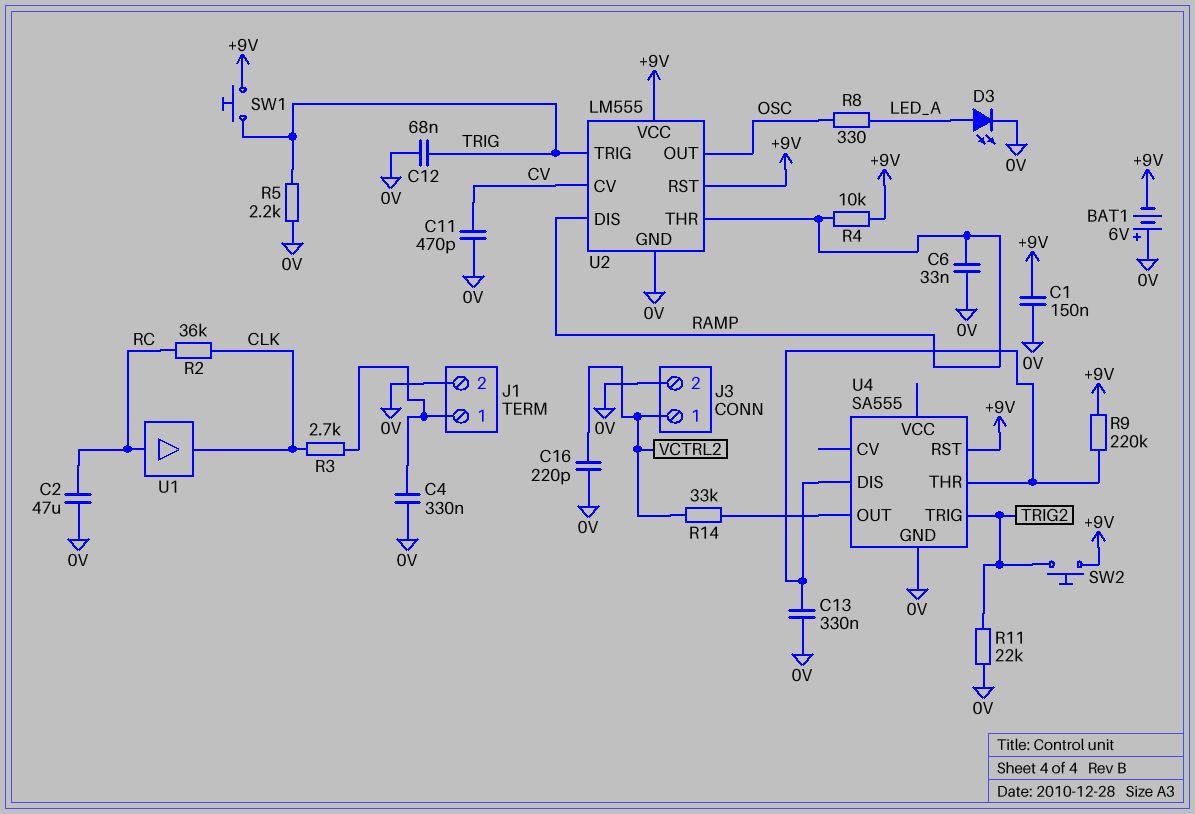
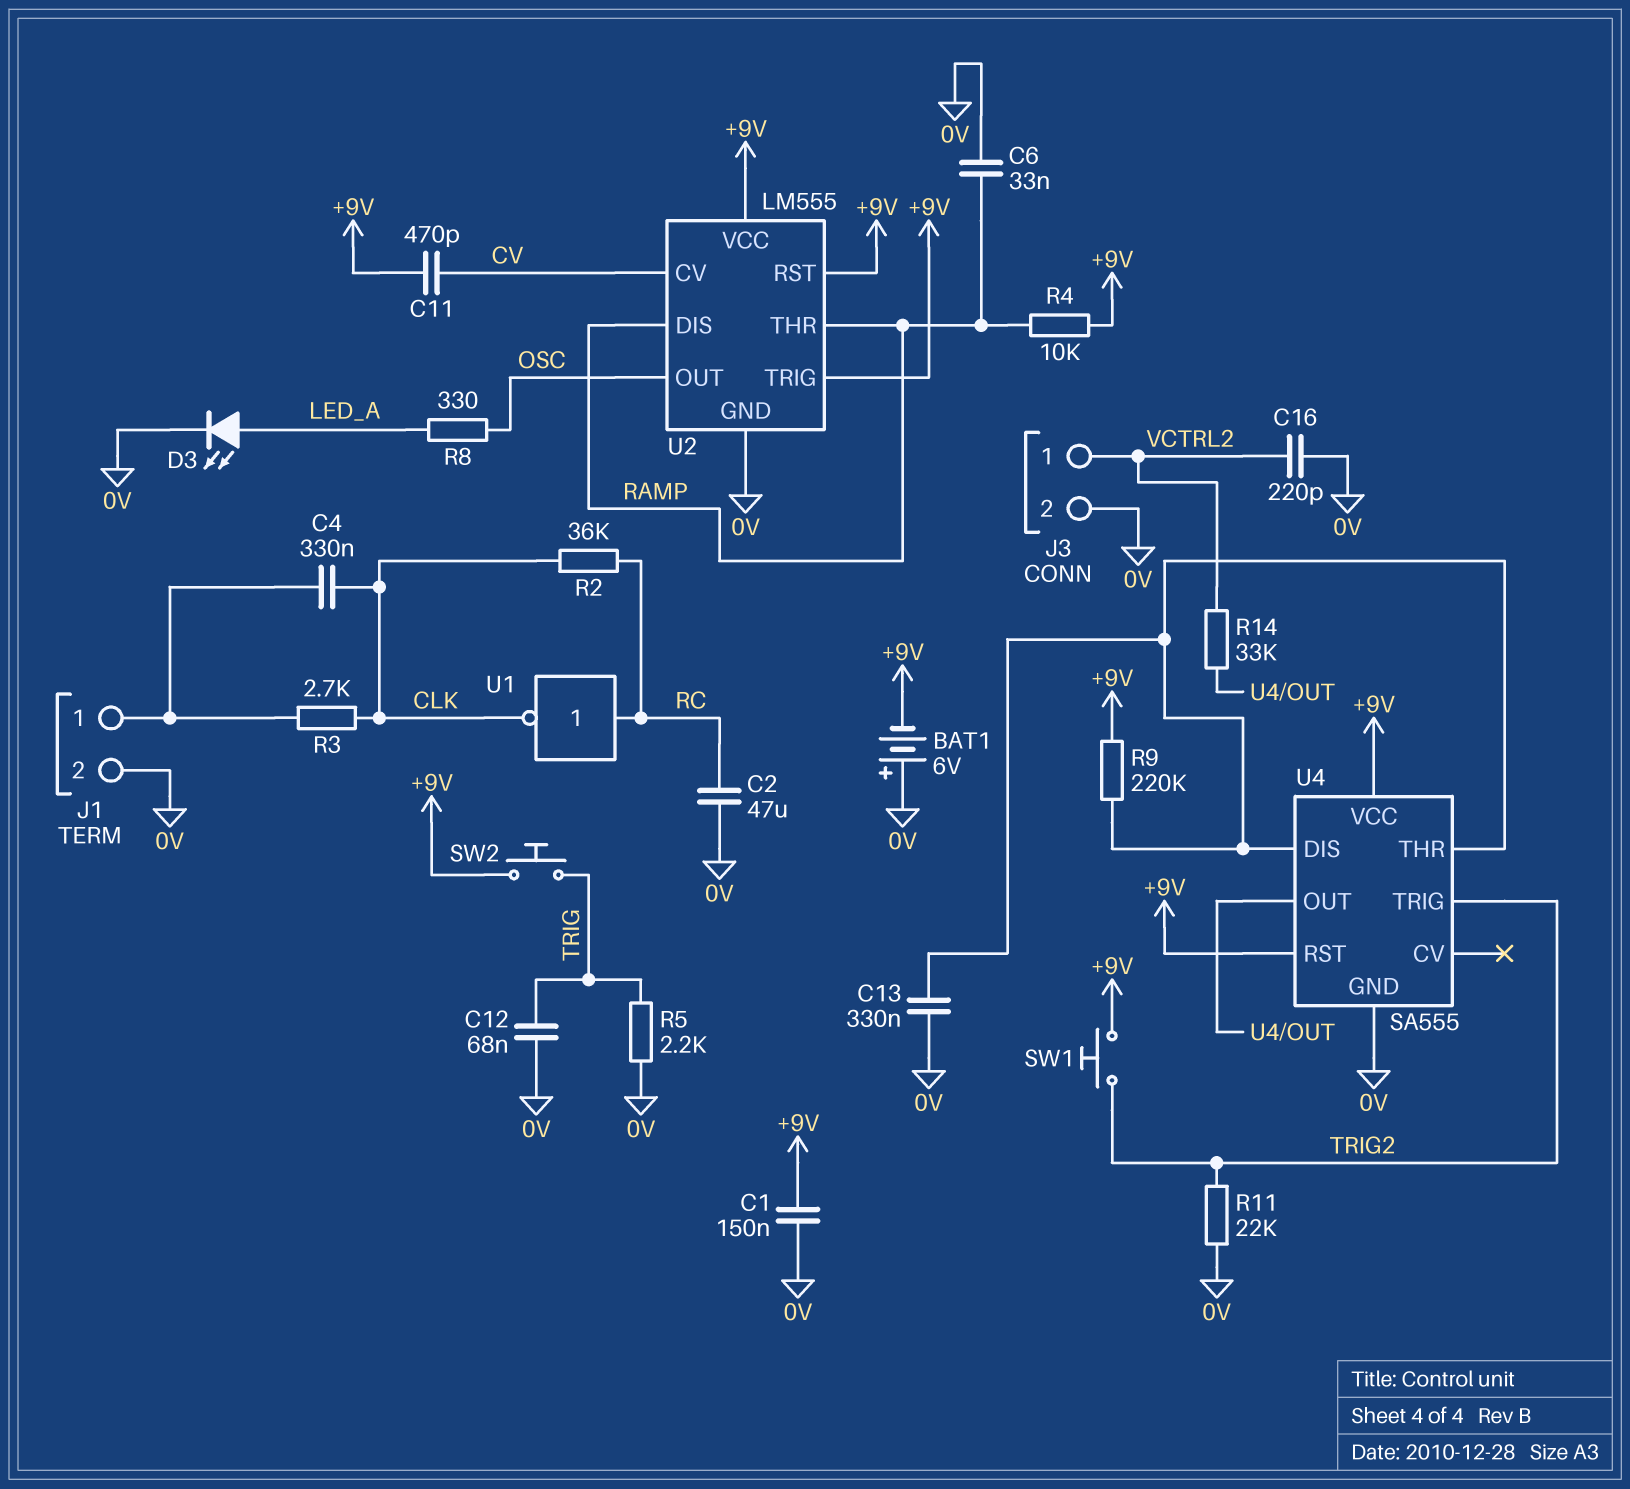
C4: 330nF (0V, J1/1) -> 330nF (CLK, J1/1)
C11: 470pF (0V, CV) -> 470pF (+9V, CV)
SW1: button (+9V, TRIG) -> button (+9V, TRIG2)
SW2: button (+9V, TRIG2) -> button (+9V, TRIG)
U1: buffer (in RC, out CLK) -> NOT (in RC, out CLK)
U2 pin TRIG: TRIG -> +9V
U4 pin VCC: none -> +9V

